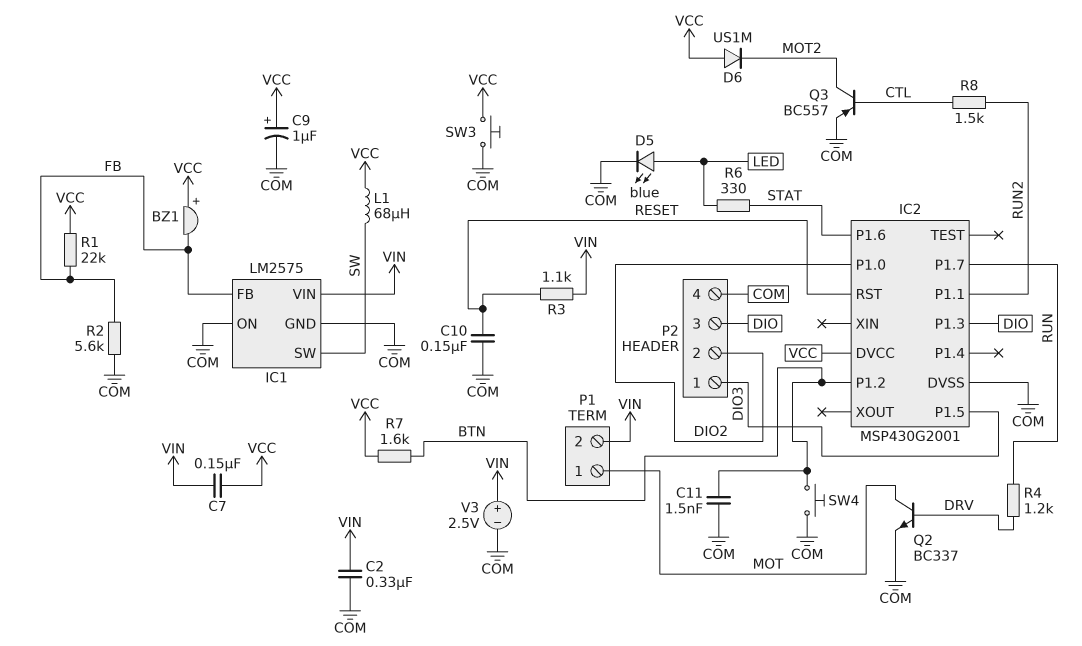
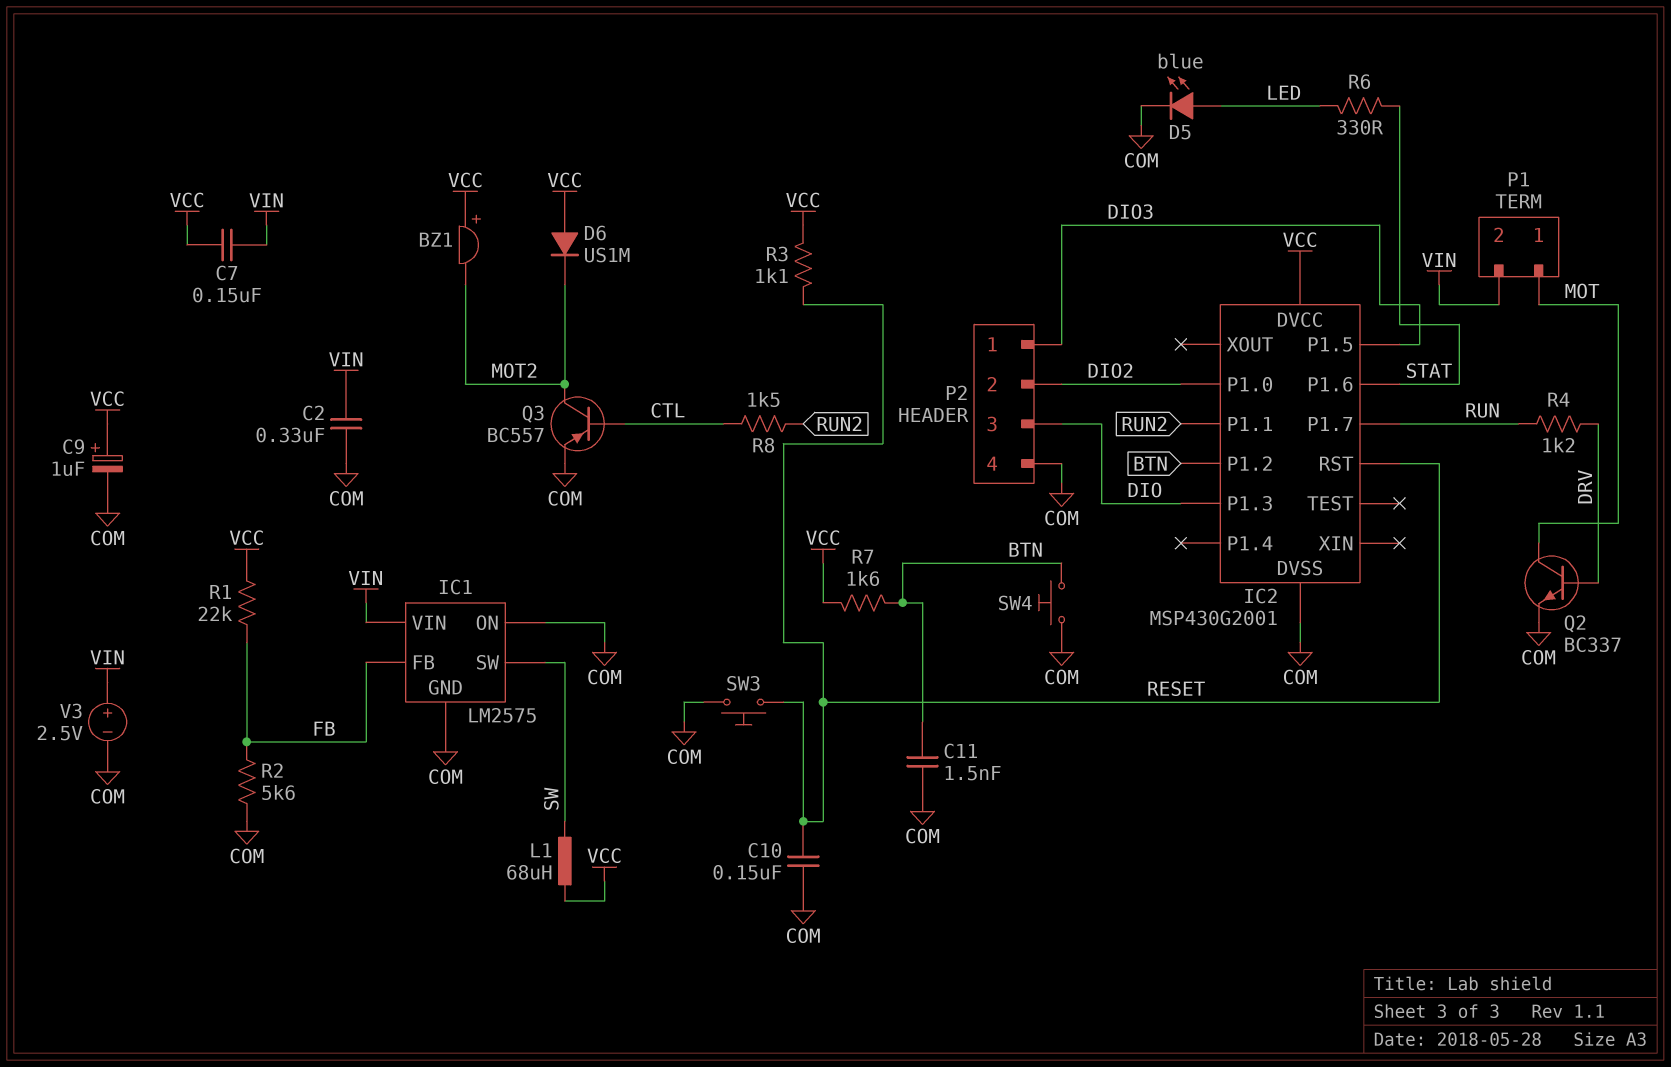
BZ1: buzzer (plus VCC, minus FB) -> buzzer (plus VCC, minus MOT2)
R3: 1.1k (RESET, VIN) -> 1.1k (RESET, VCC)
SW3: button (COM, VCC) -> button (COM, RESET)

